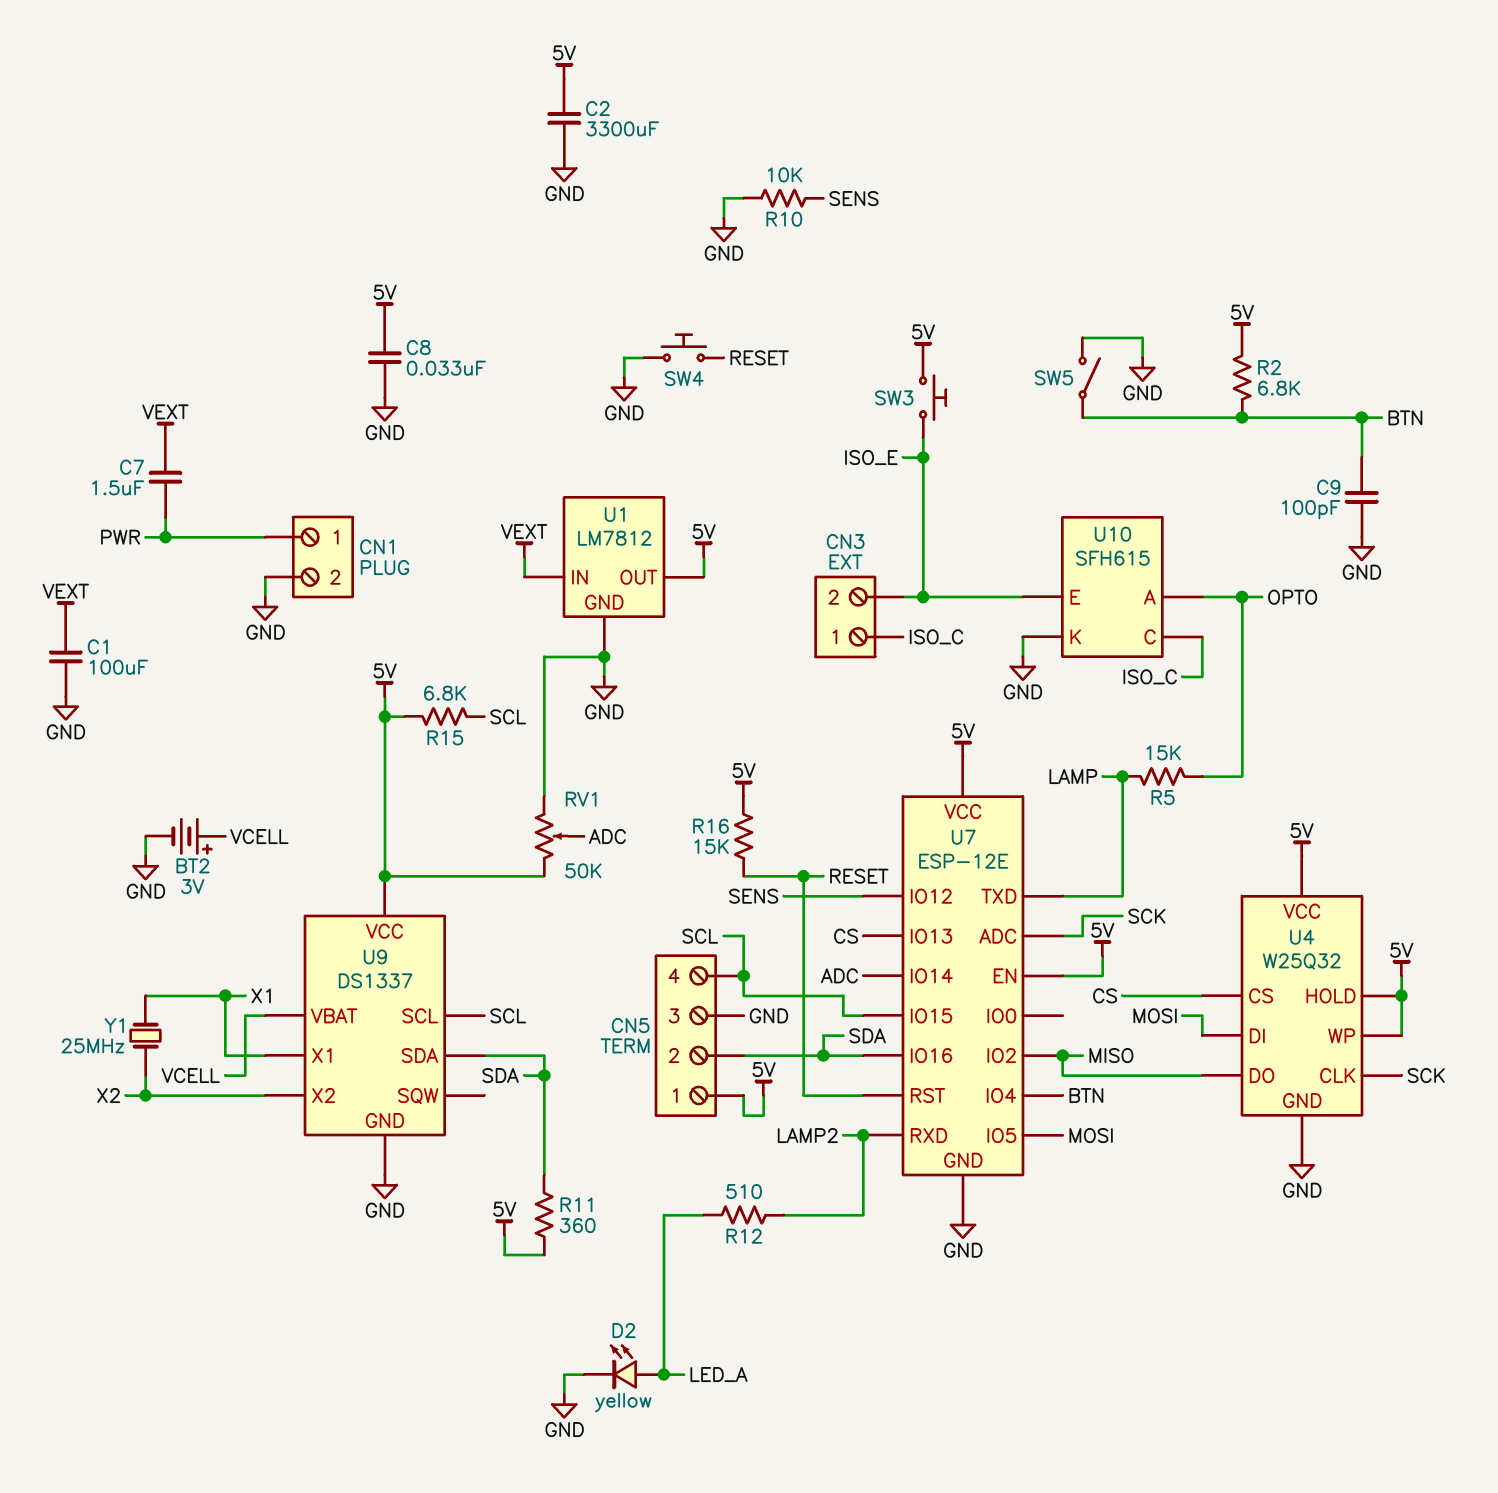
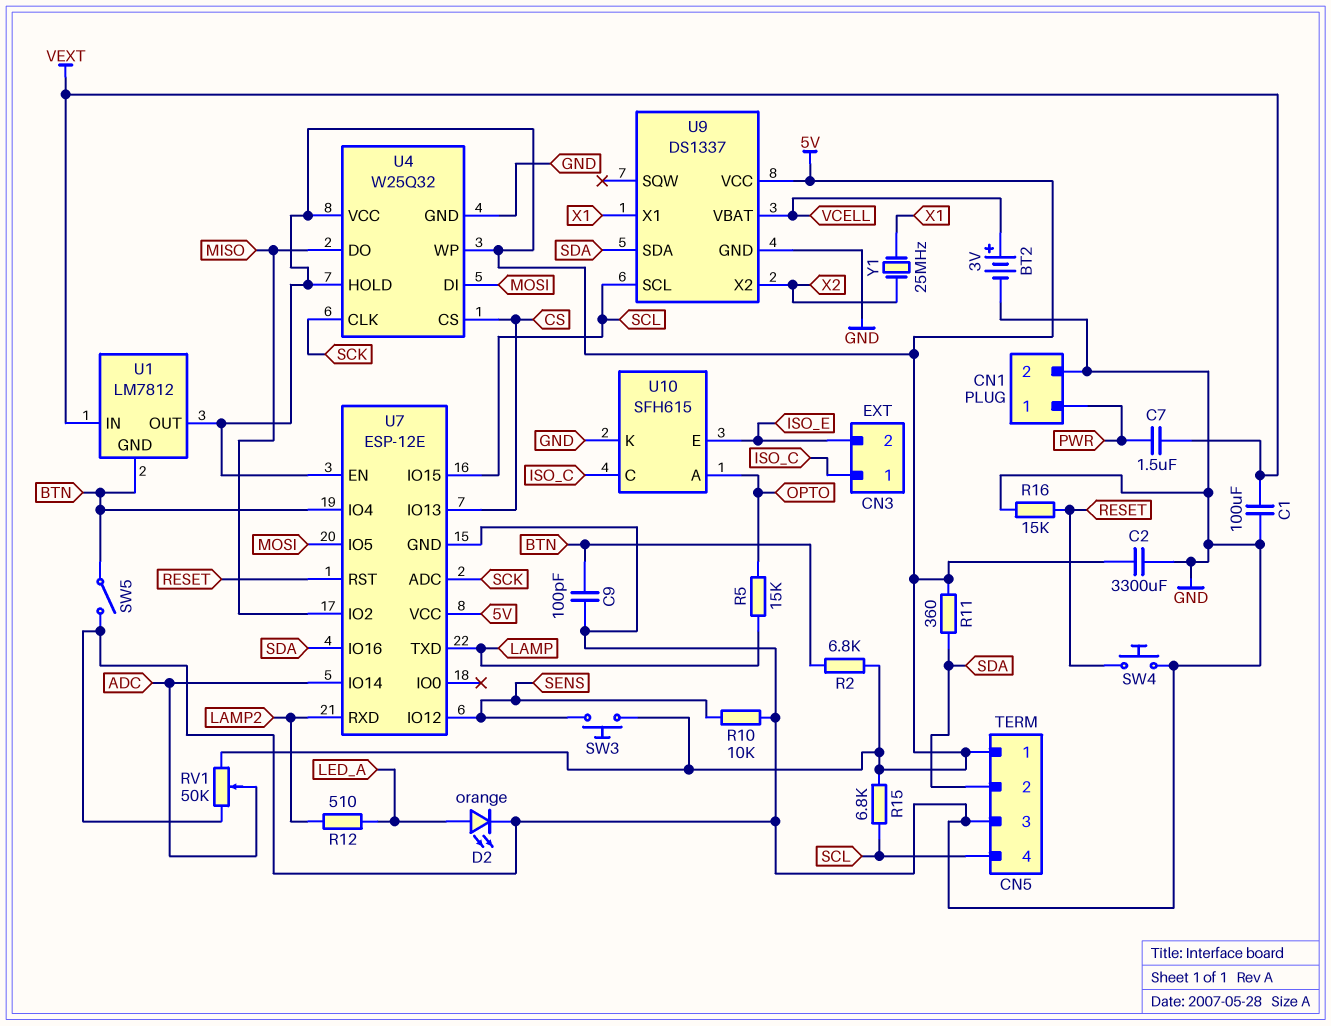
C8: 33nF (5V, GND) -> none
D2: LED yellow (A LED_A, K GND) -> LED orange (A LED_A, K GND)
R16: 15k (5V, RESET) -> 15k (GND, RESET)
SW3: button (5V, ISO_E) -> button (5V, SENS)
U1 pin GND: GND -> BTN

